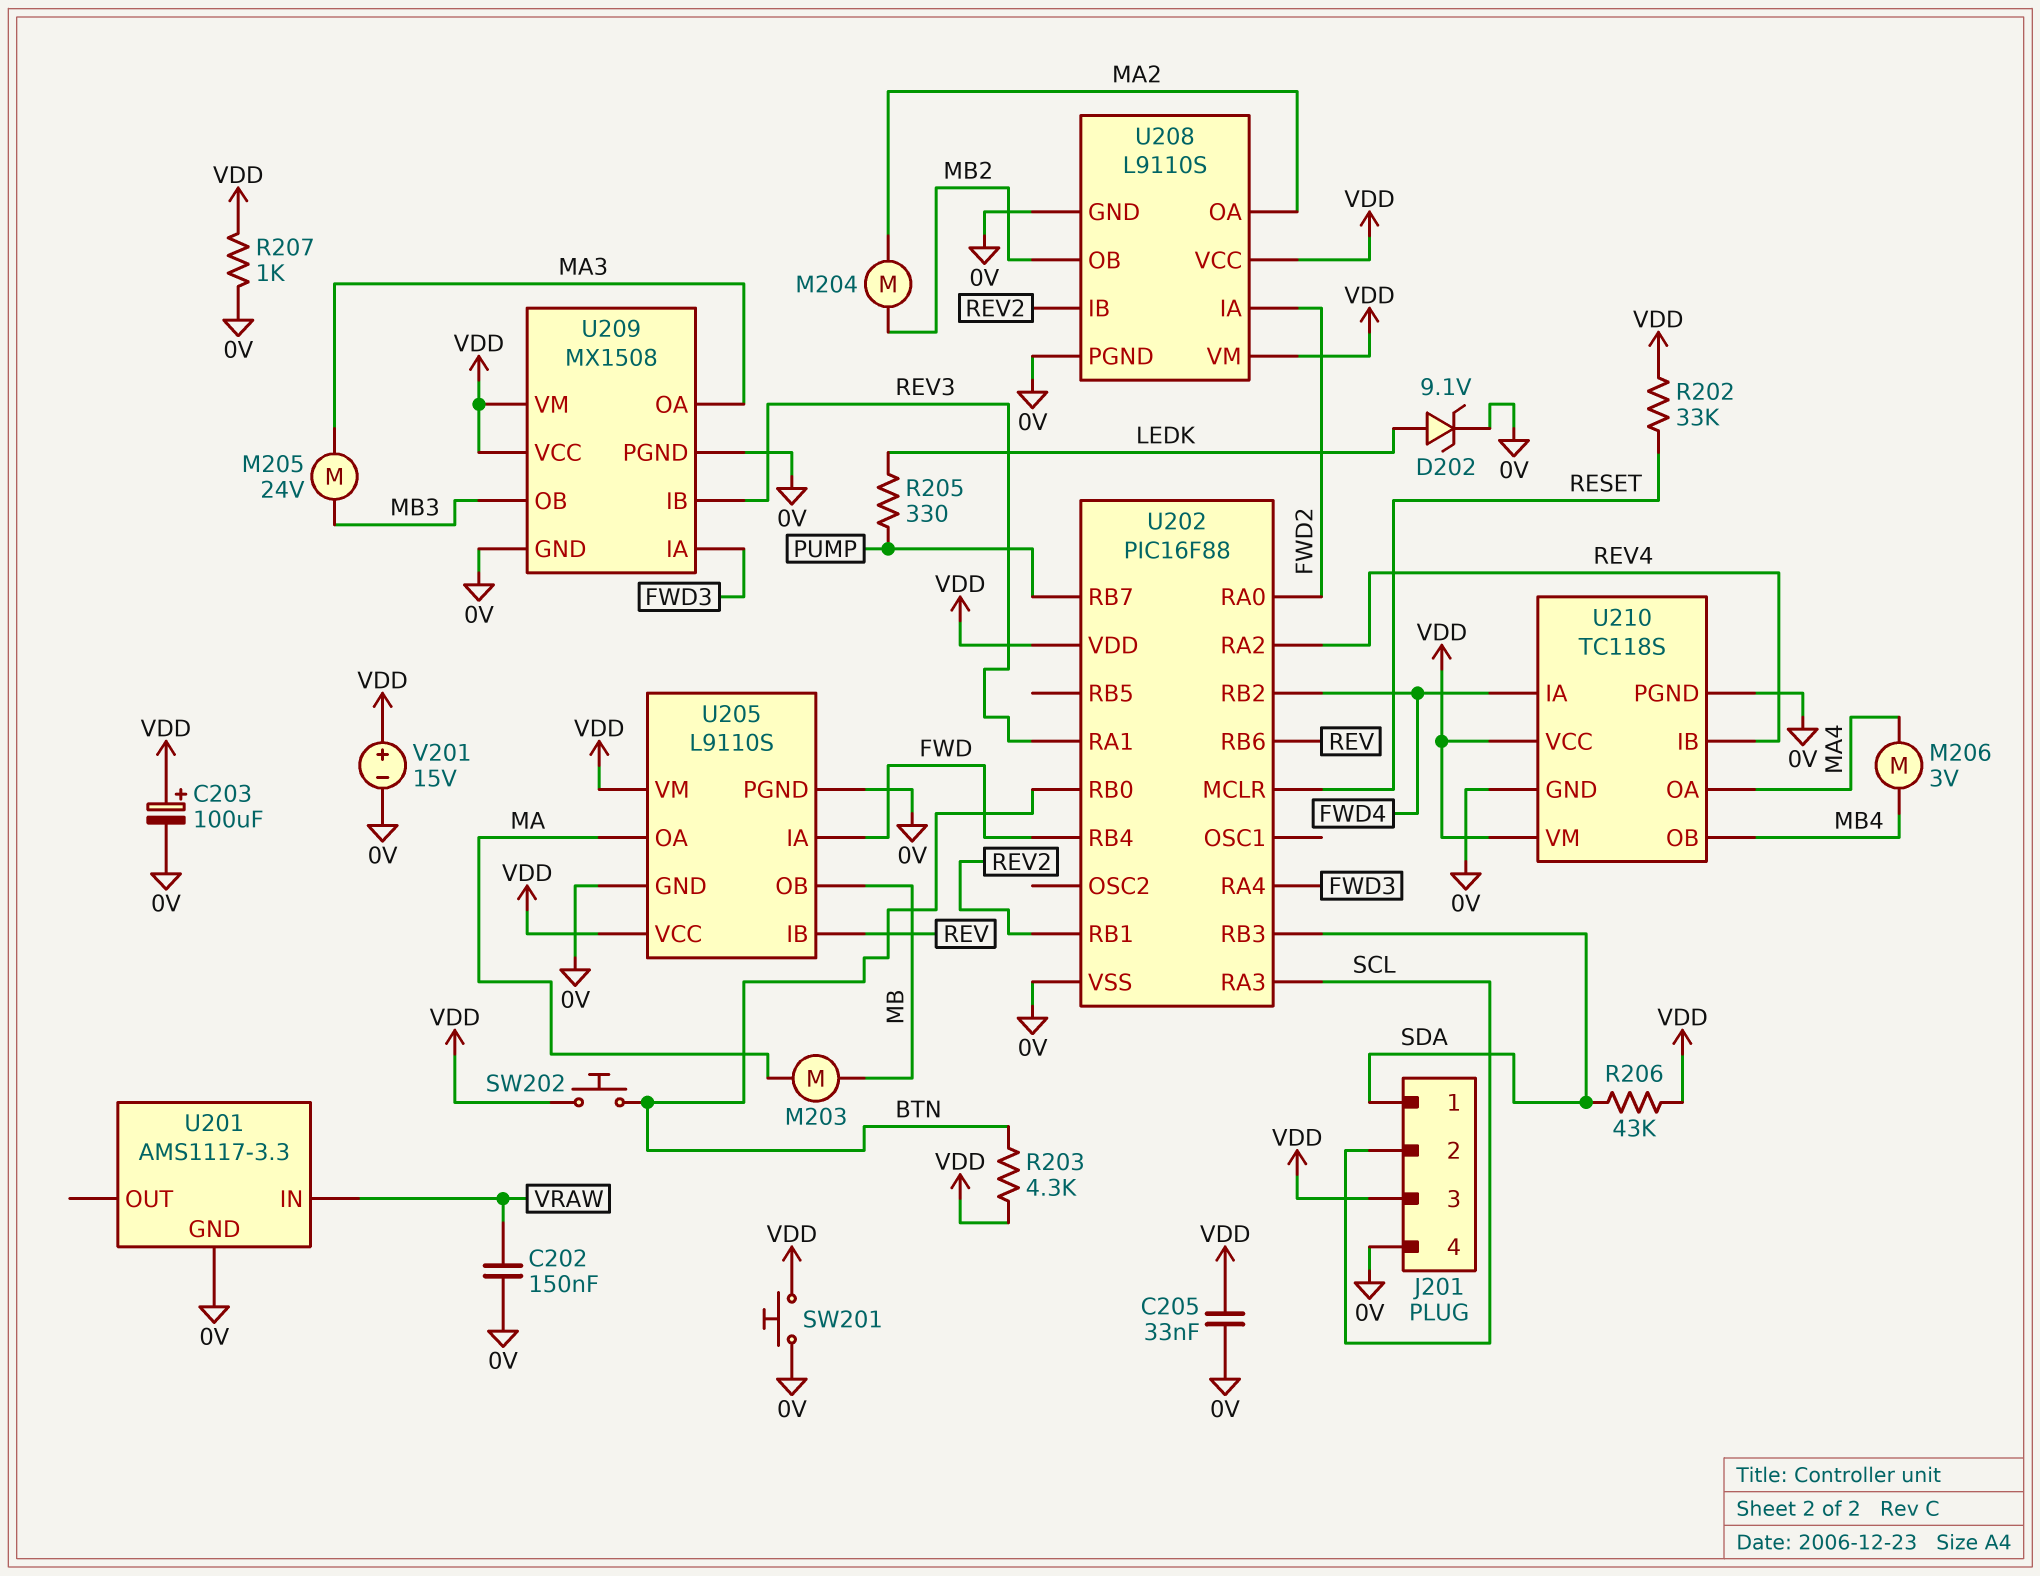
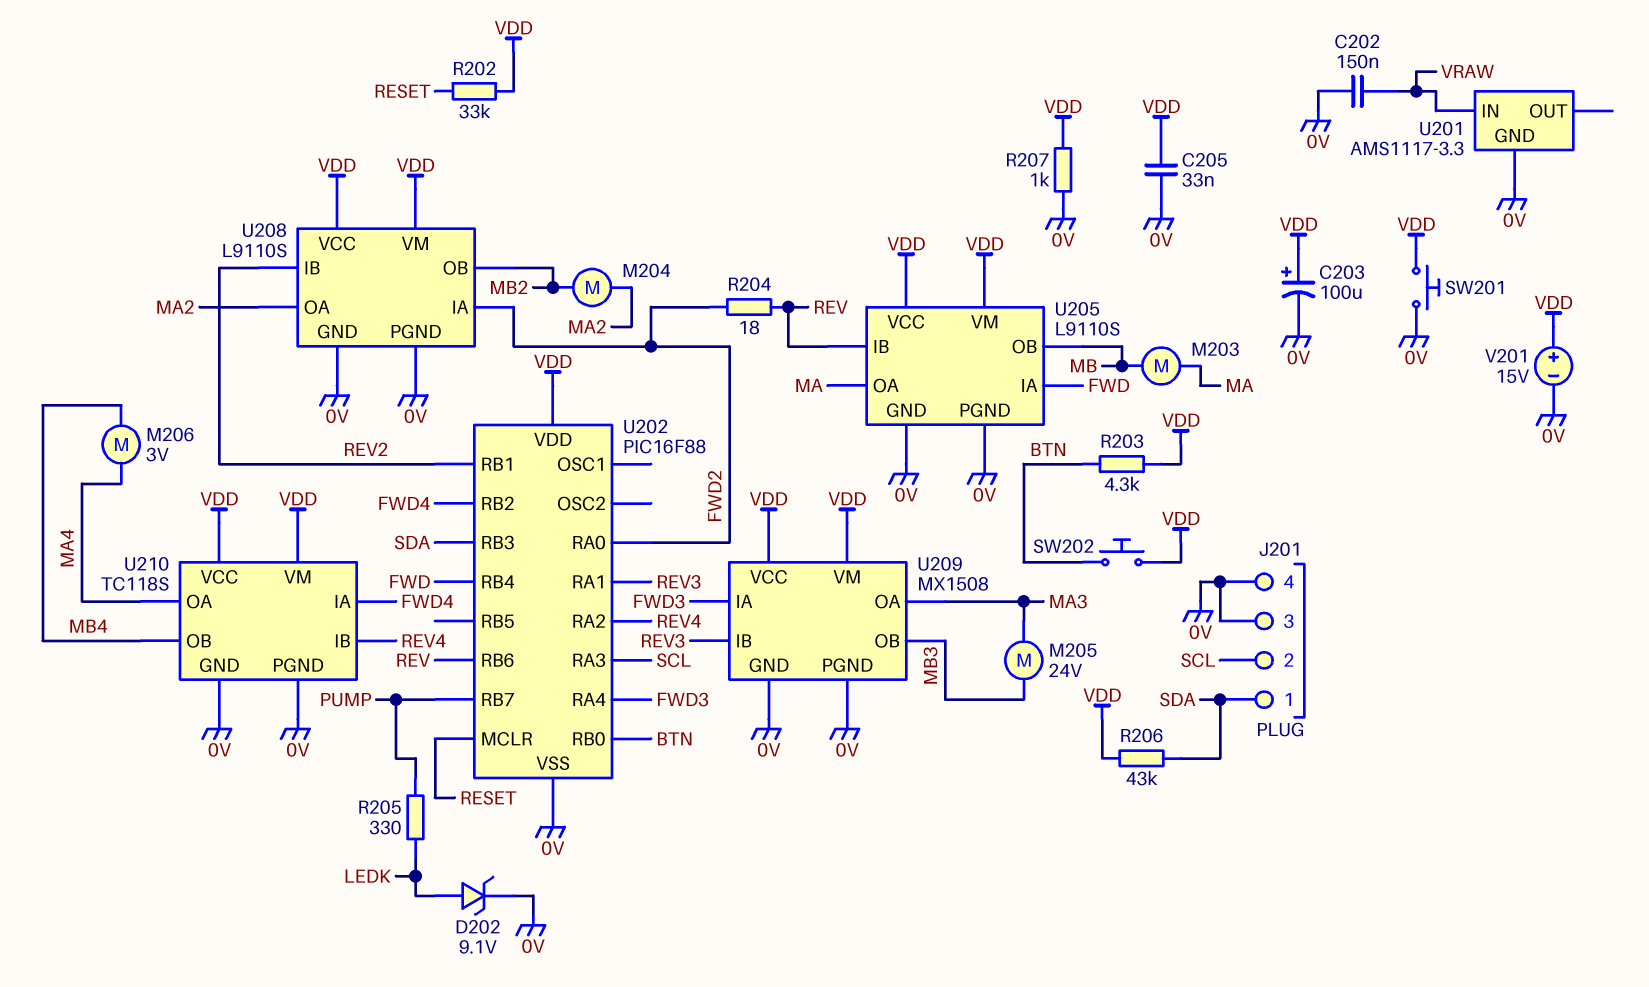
J201 pin 3: VDD -> 0V
R204: none -> 18 (FWD2, REV)

